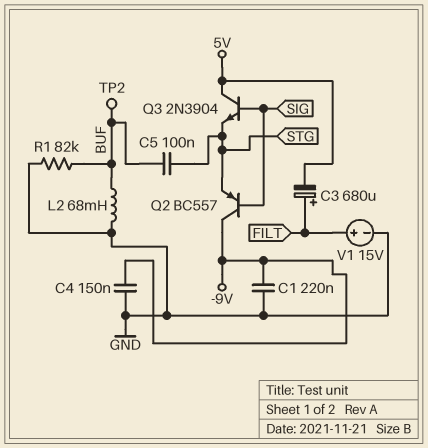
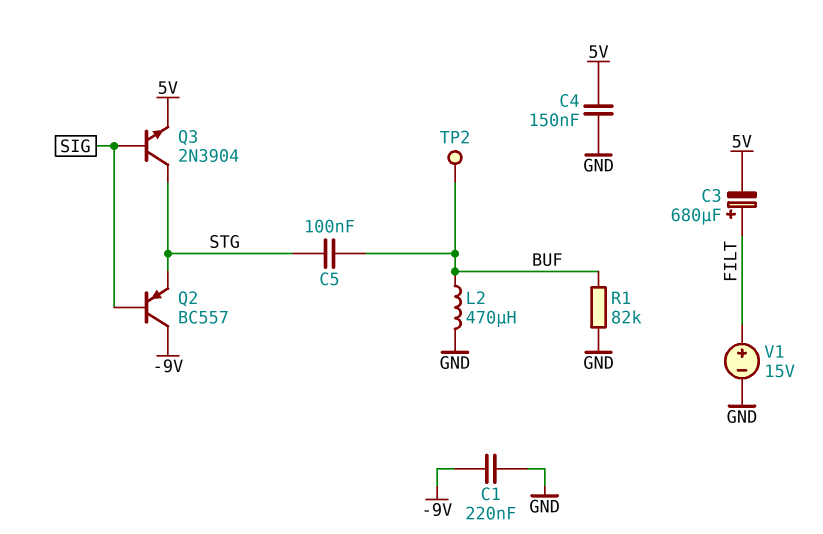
C4: 150nF (-9V, GND) -> 150nF (5V, GND)
L2: 68mH (BUF, GND) -> 470uH (BUF, GND)
Q3: NPN 2N3904 (B SIG, C 5V, E STG) -> NPN 2N3904 (B SIG, C STG, E 5V)

